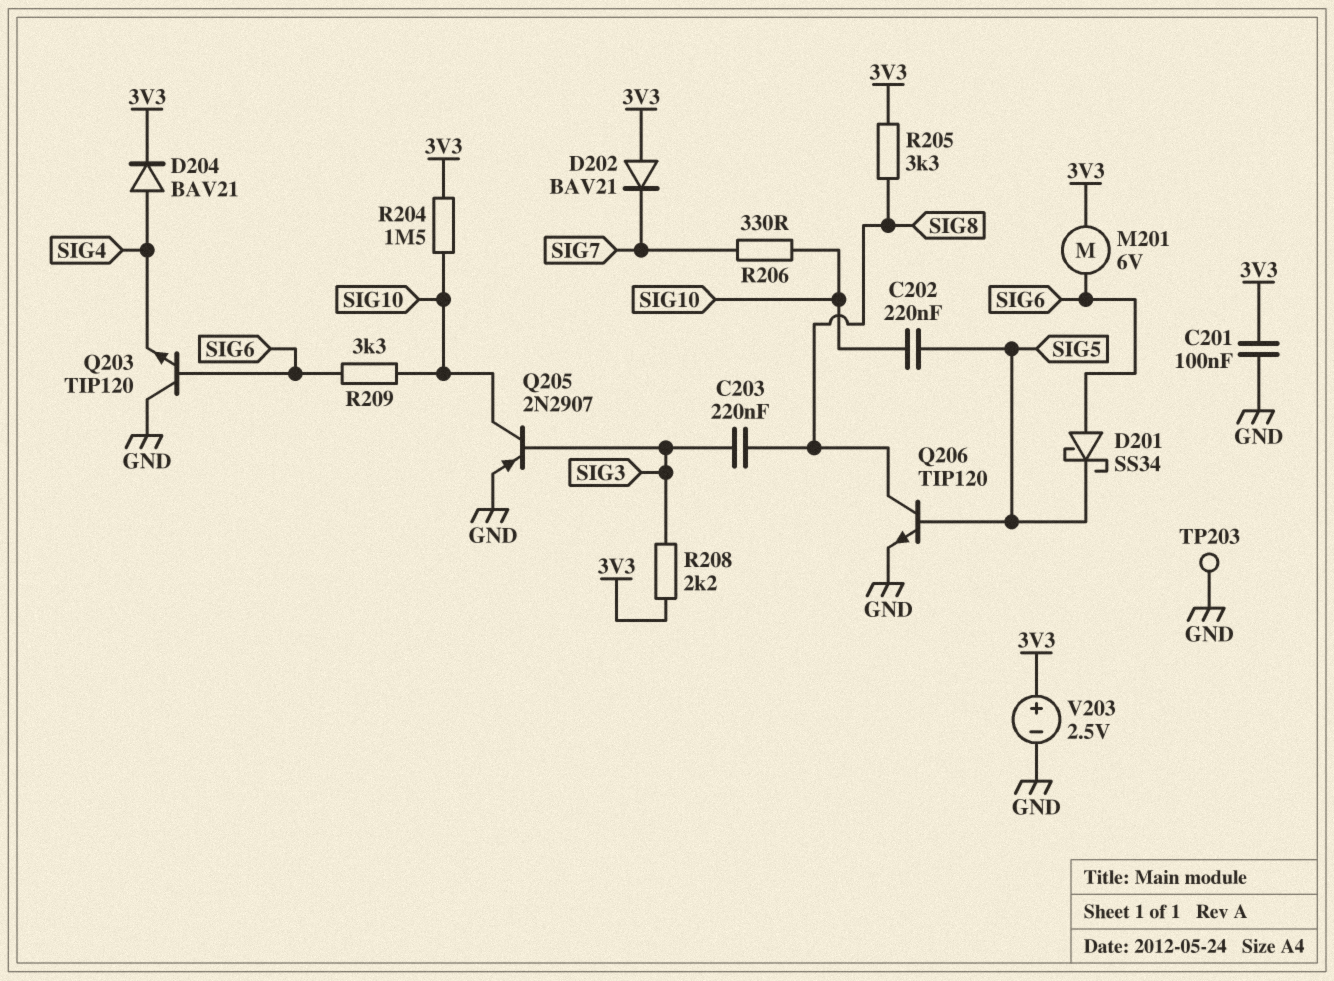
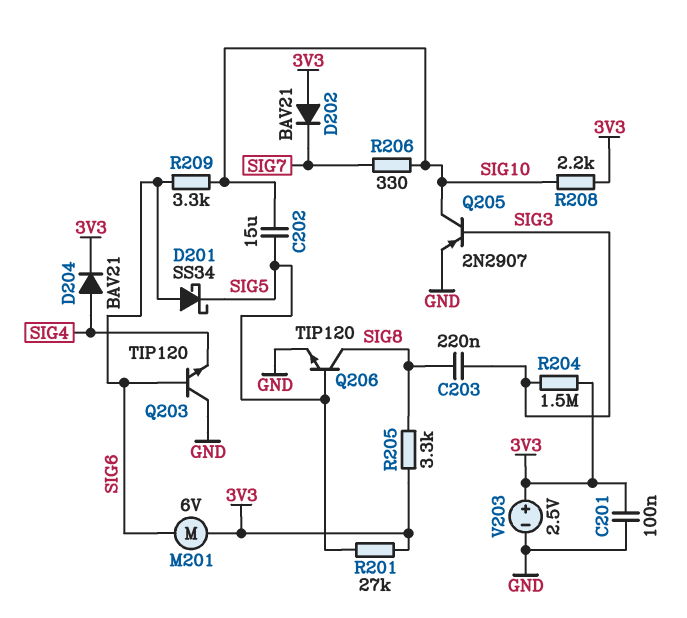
C202: 220nF (SIG5, SIG10) -> 15uF (SIG5, SIG10)
R201: none -> 27k (3V3, SIG5)
R204: 1.5M (3V3, SIG10) -> 1.5M (3V3, SIG3)
R208: 2.2k (3V3, SIG3) -> 2.2k (3V3, SIG10)
TP203: test point (GND) -> none

